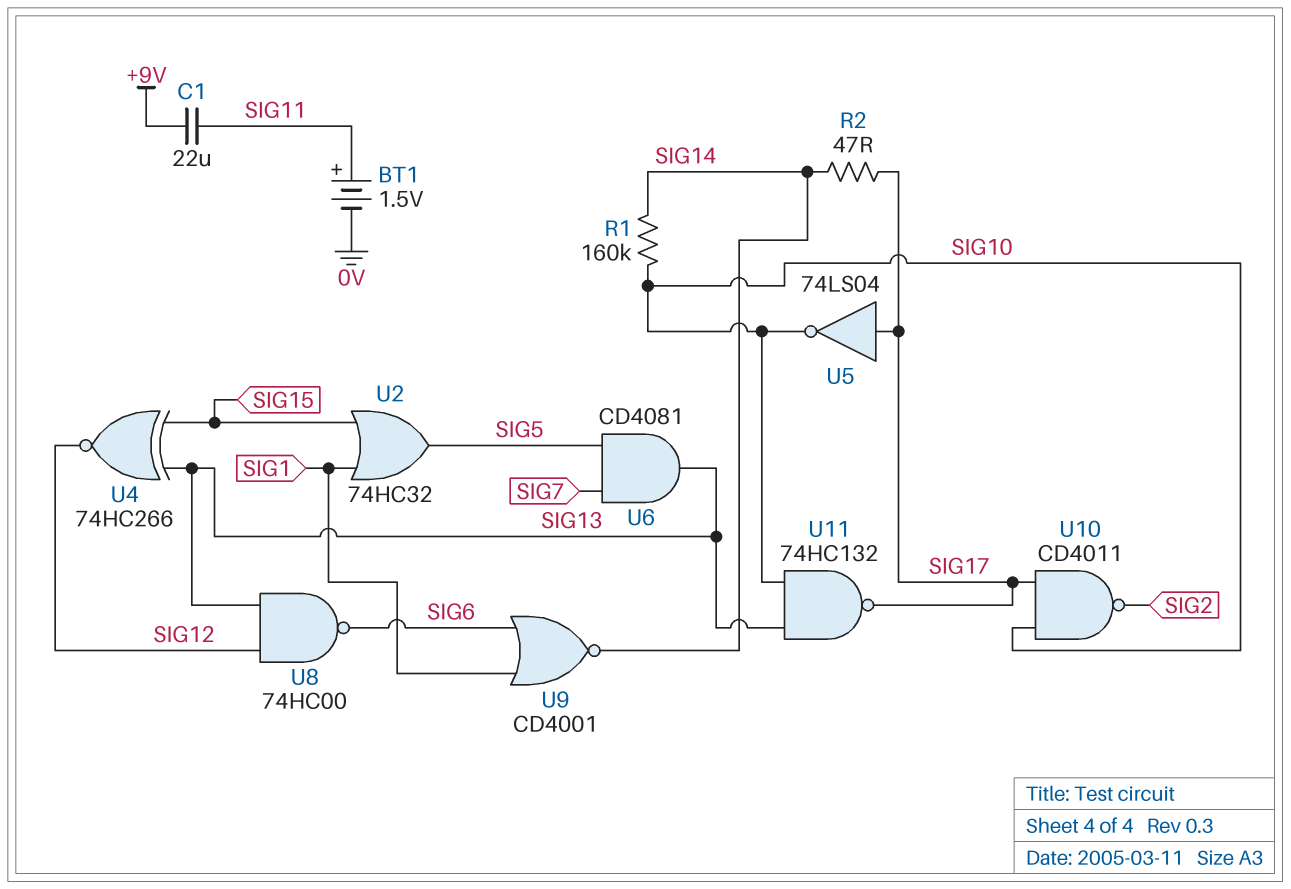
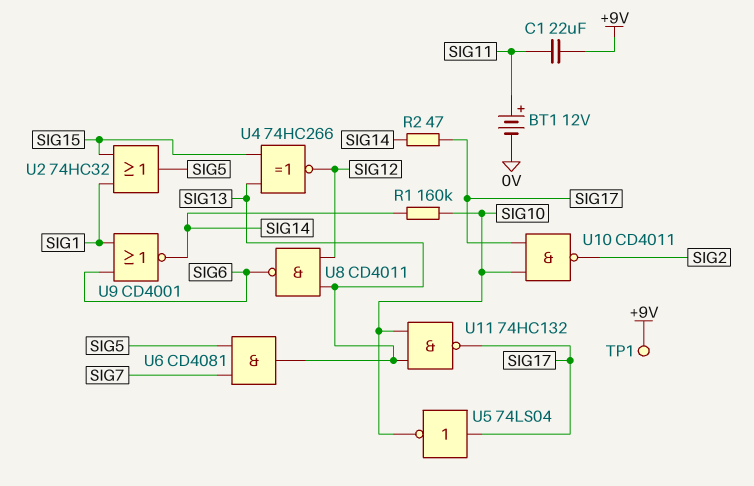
BT1: 1.5V (plus SIG11, minus 0V) -> 12V (plus SIG11, minus 0V)
TP1: none -> test point (+9V)
U8: NAND 74HC00 (in SIG12, in SIG13, out SIG6) -> NAND CD4011 (in SIG12, in SIG13, out SIG6)

